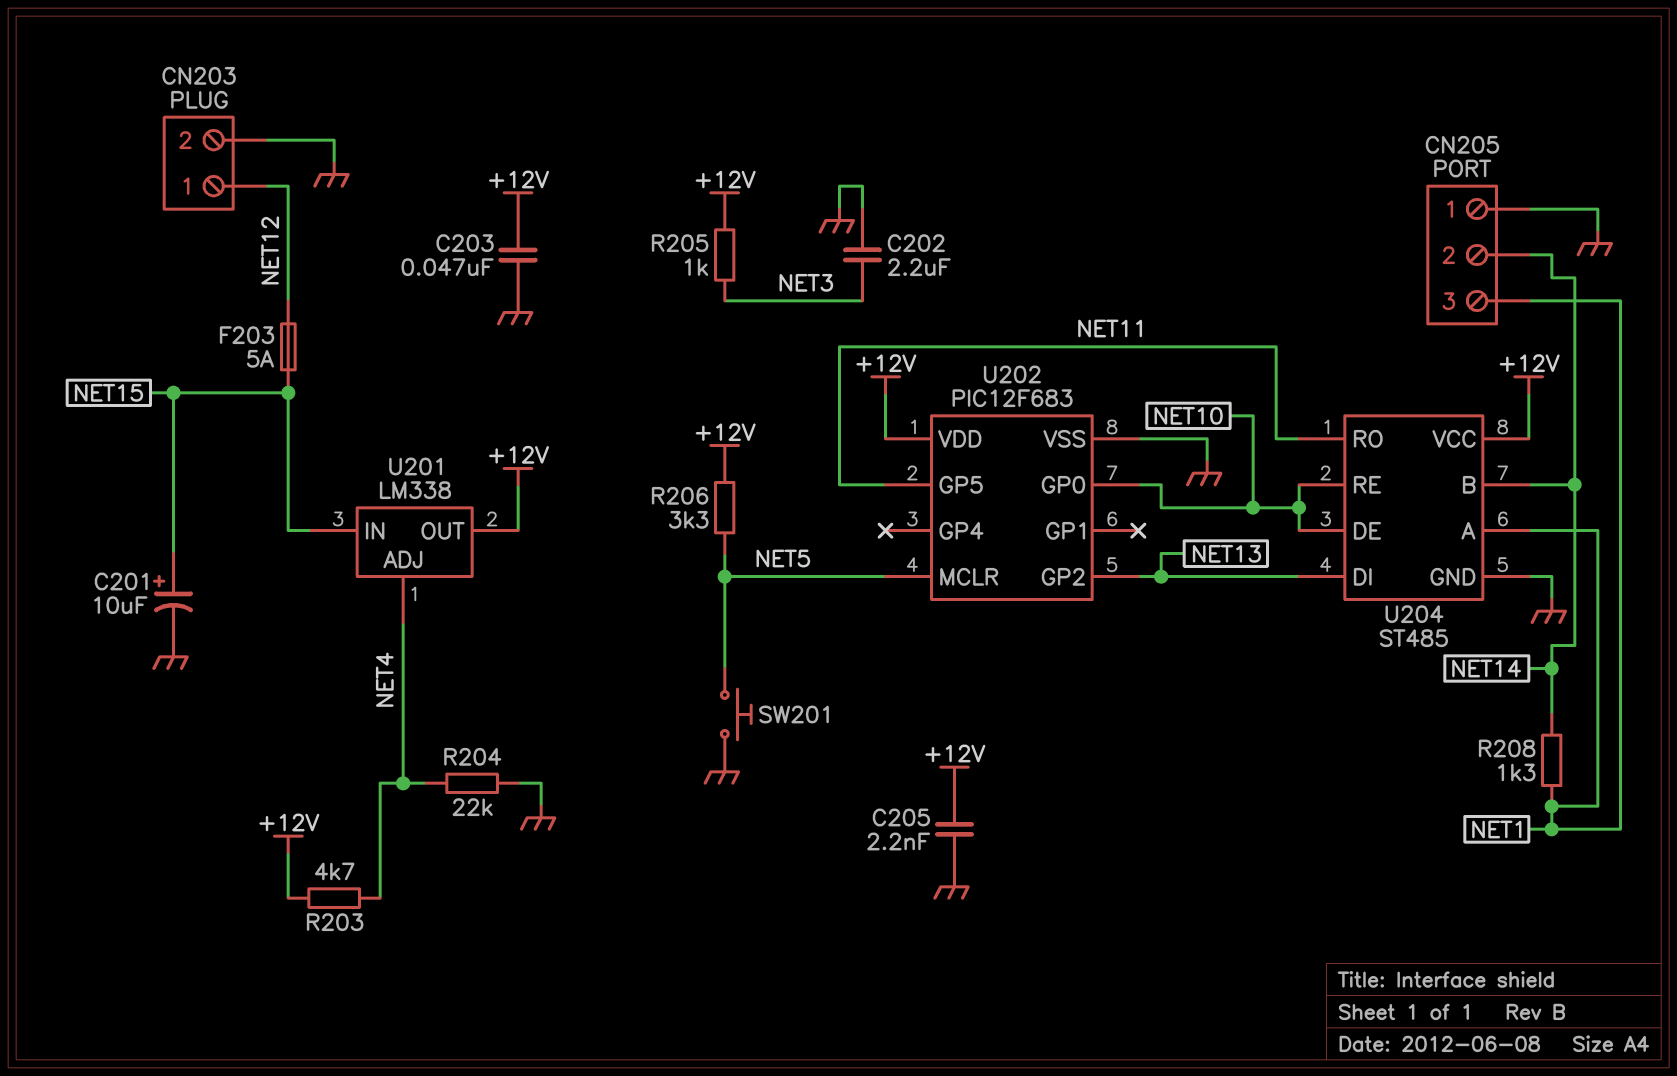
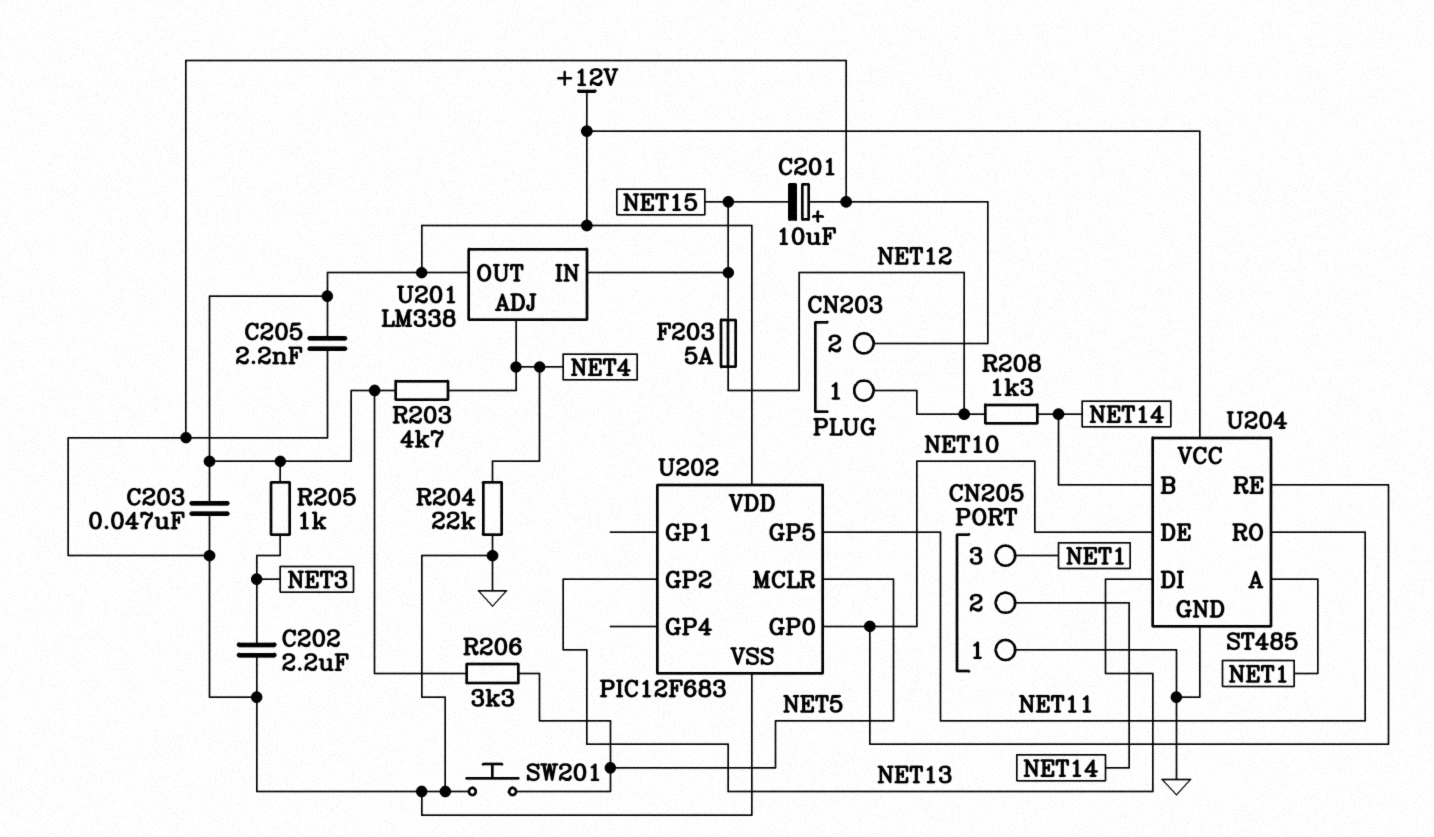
C201: 10uF (plus NET15, minus GND) -> 10uF (plus GND, minus NET15)
R208: 1.3k (NET1, NET14) -> 1.3k (NET12, NET14)

